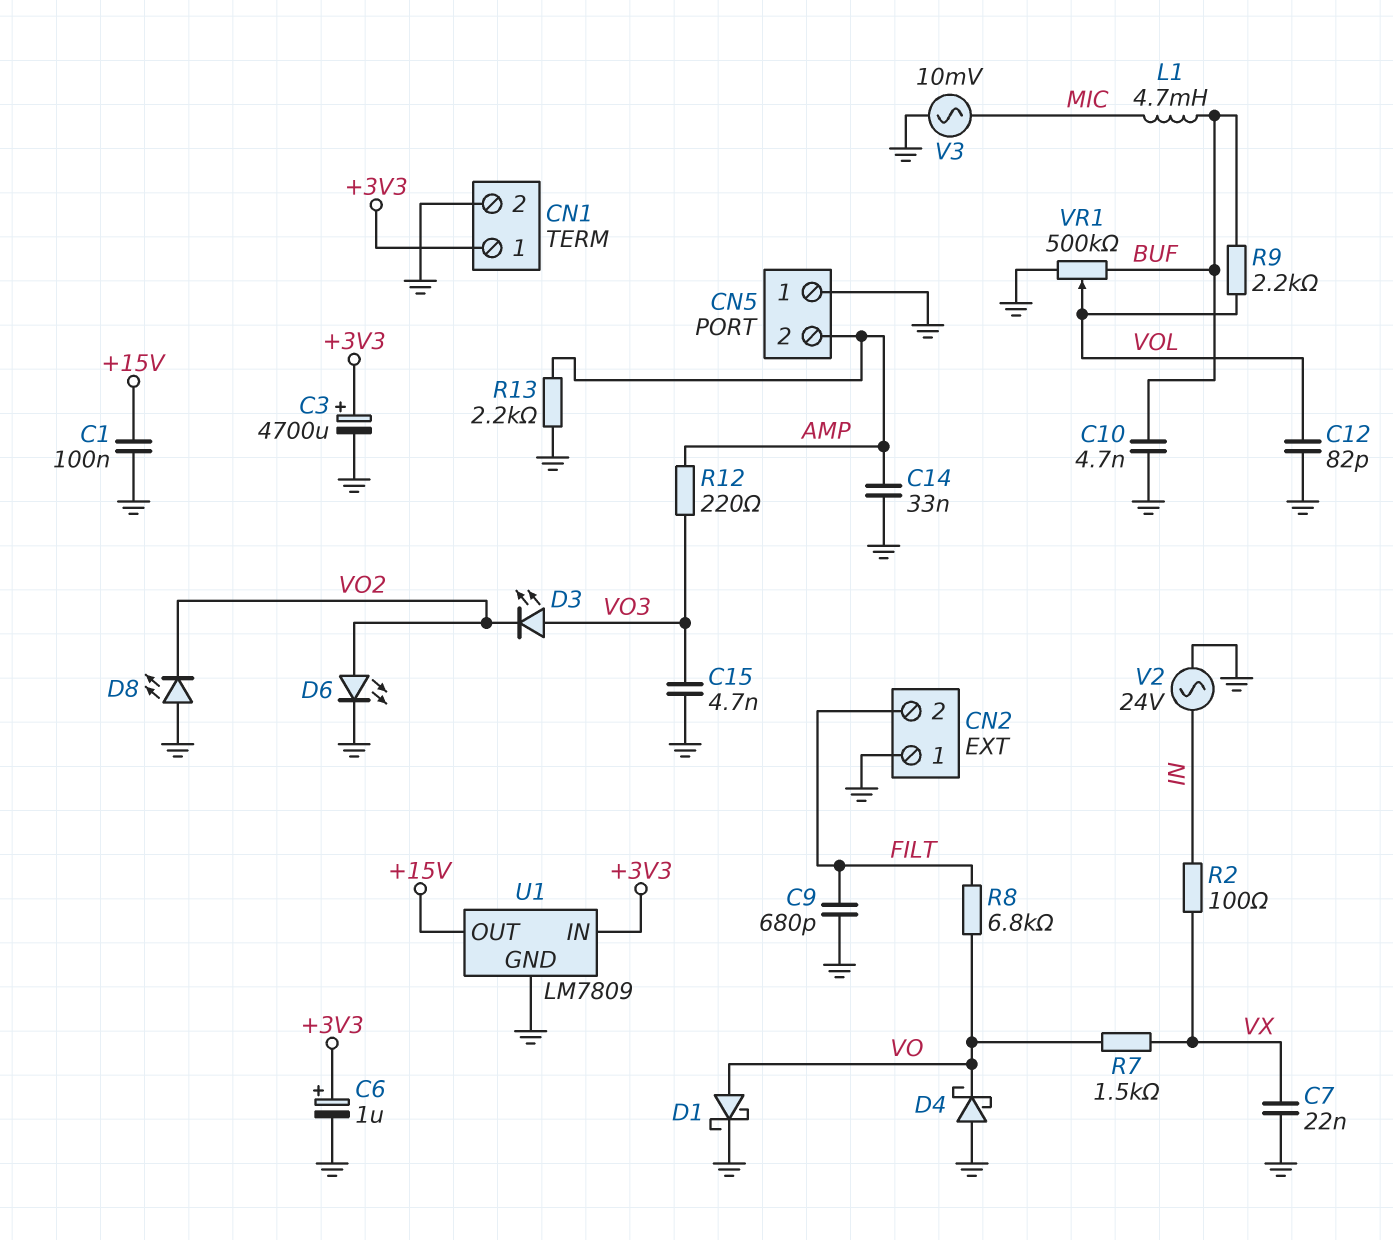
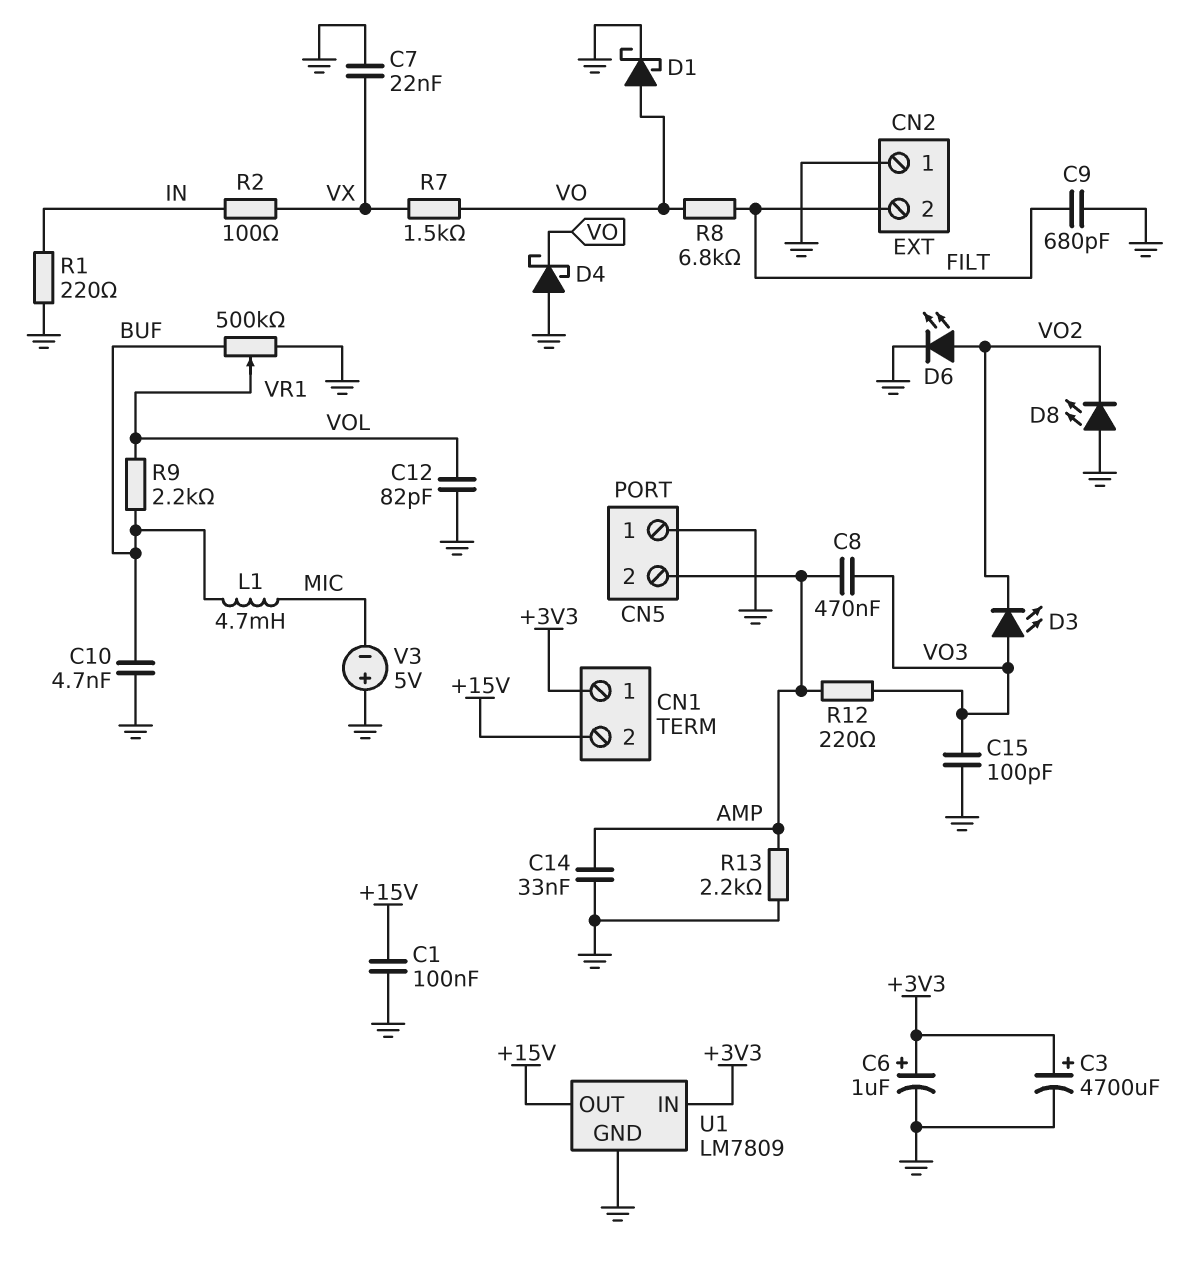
C8: none -> 470nF (AMP, VO3)
C15: 4.7nF (GND, VO3) -> 100pF (GND, VO3)
CN1 pin 2: GND -> +15V
R1: none -> 220 (GND, IN)
V2: AC 24V (GND, IN) -> none
V3: AC 10mV (GND, MIC) -> 5V (plus GND, minus MIC)

